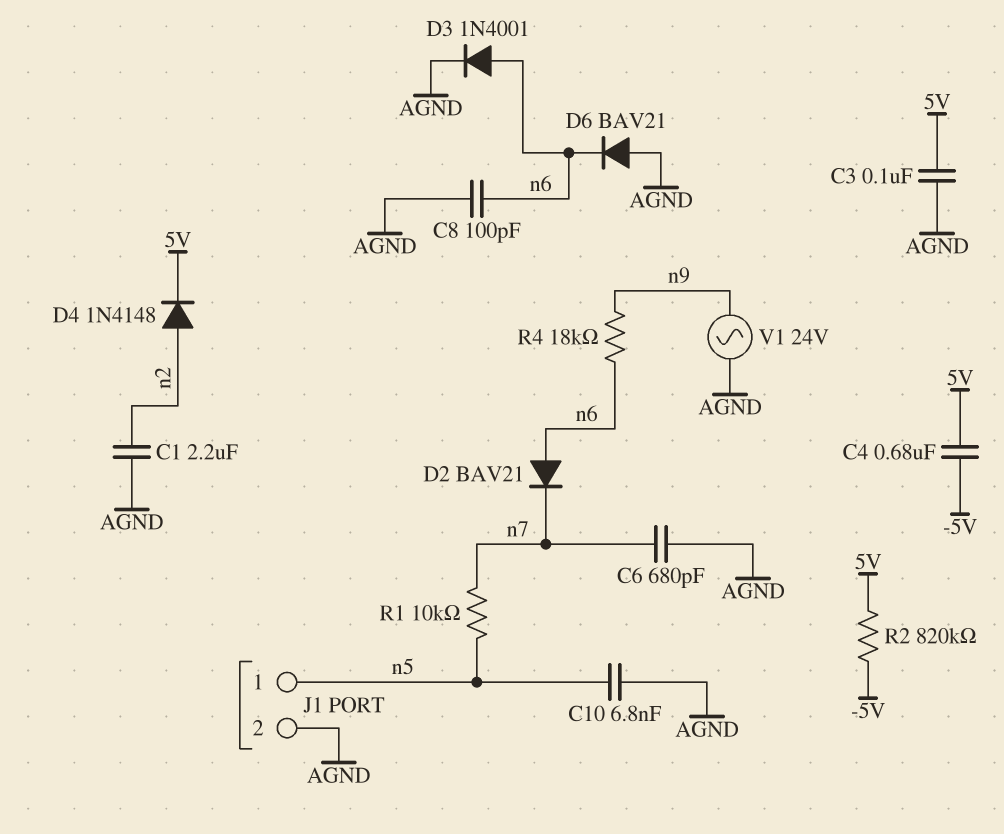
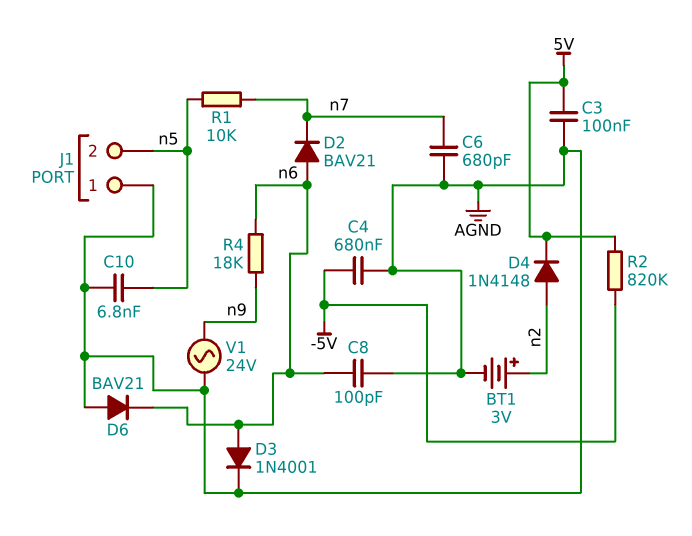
BT1: none -> 3V (plus n2, minus AGND)
C1: 2.2uF (AGND, n2) -> none
C4: 680nF (-5V, 5V) -> 680nF (-5V, AGND)
J1 pin 1: n5 -> AGND
J1 pin 2: AGND -> n5

